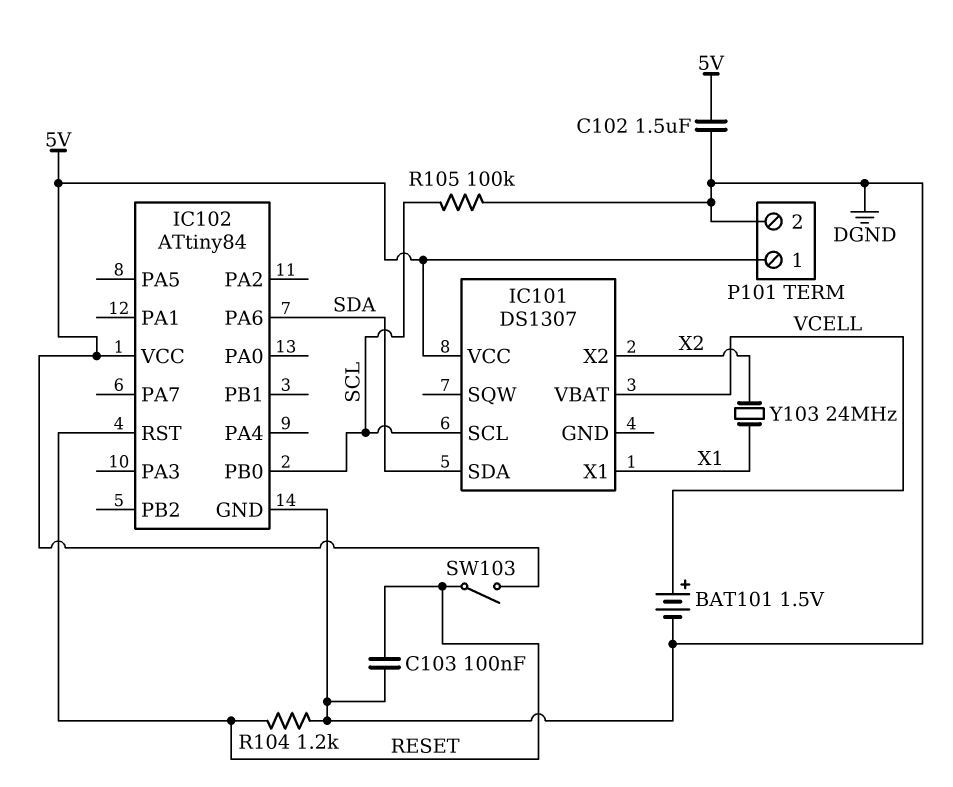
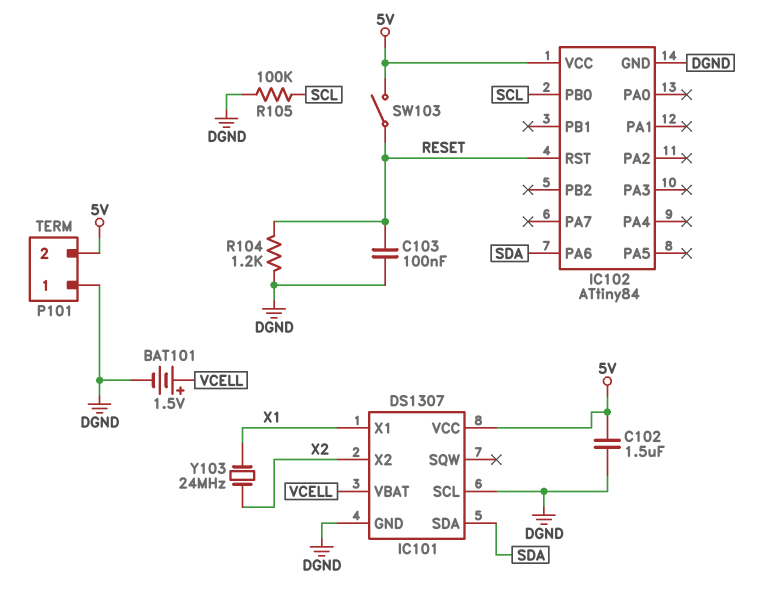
IC101 pin GND: none -> DGND
IC101 pin SCL: SCL -> DGND
P101 pin 1: 5V -> DGND
P101 pin 2: DGND -> 5V

